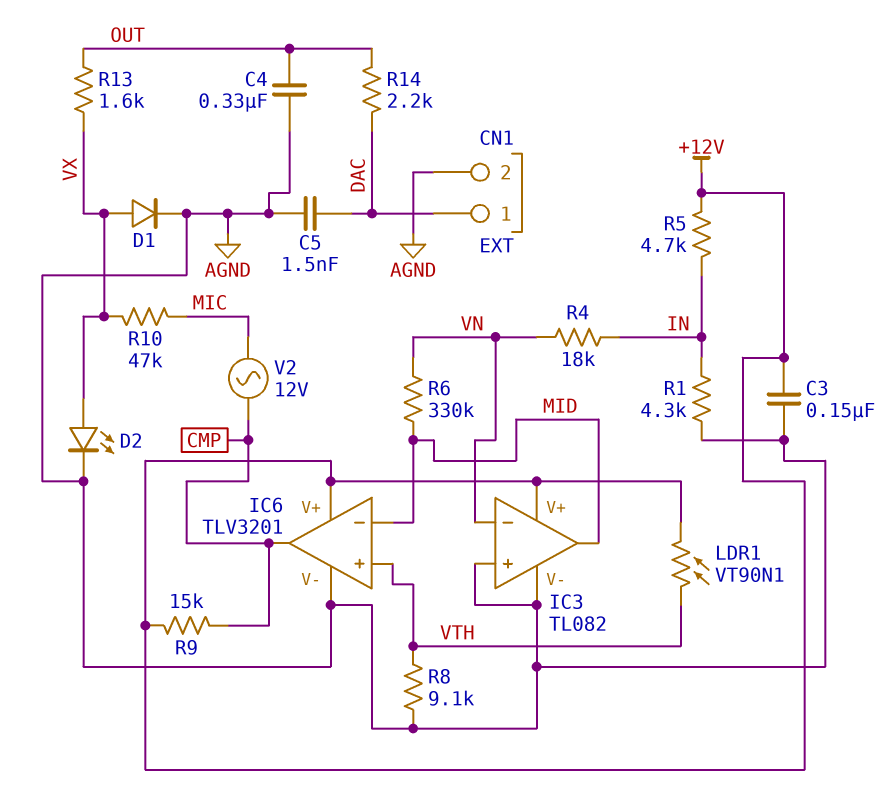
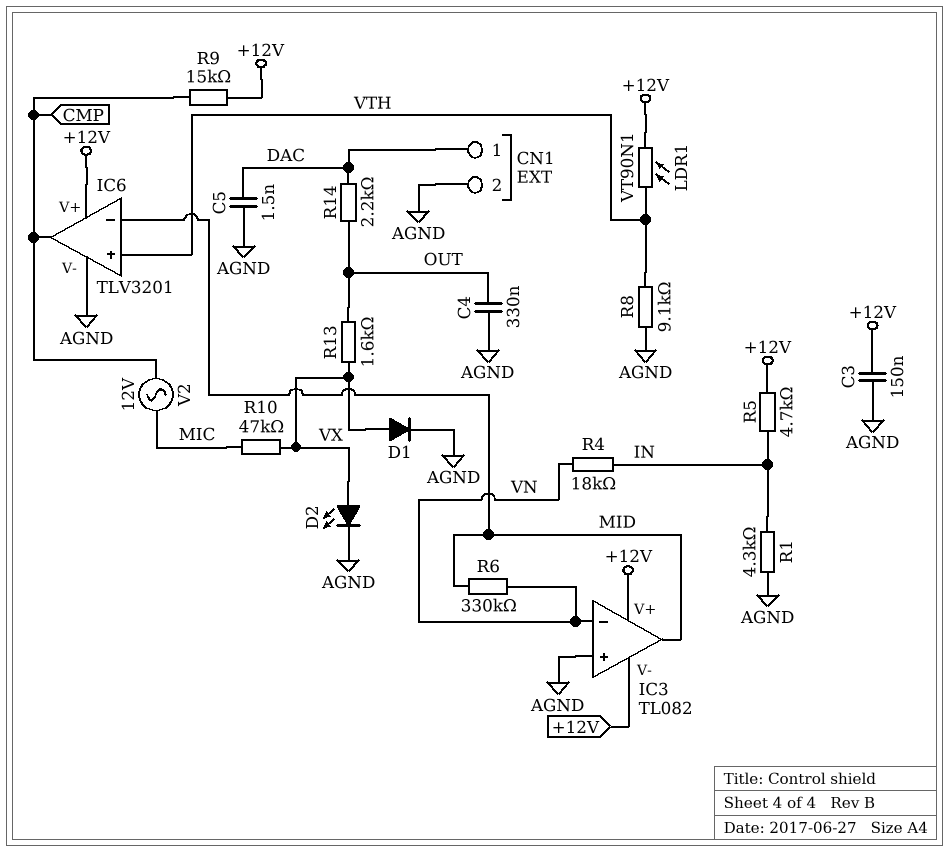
IC3 pin V-: AGND -> +12V

